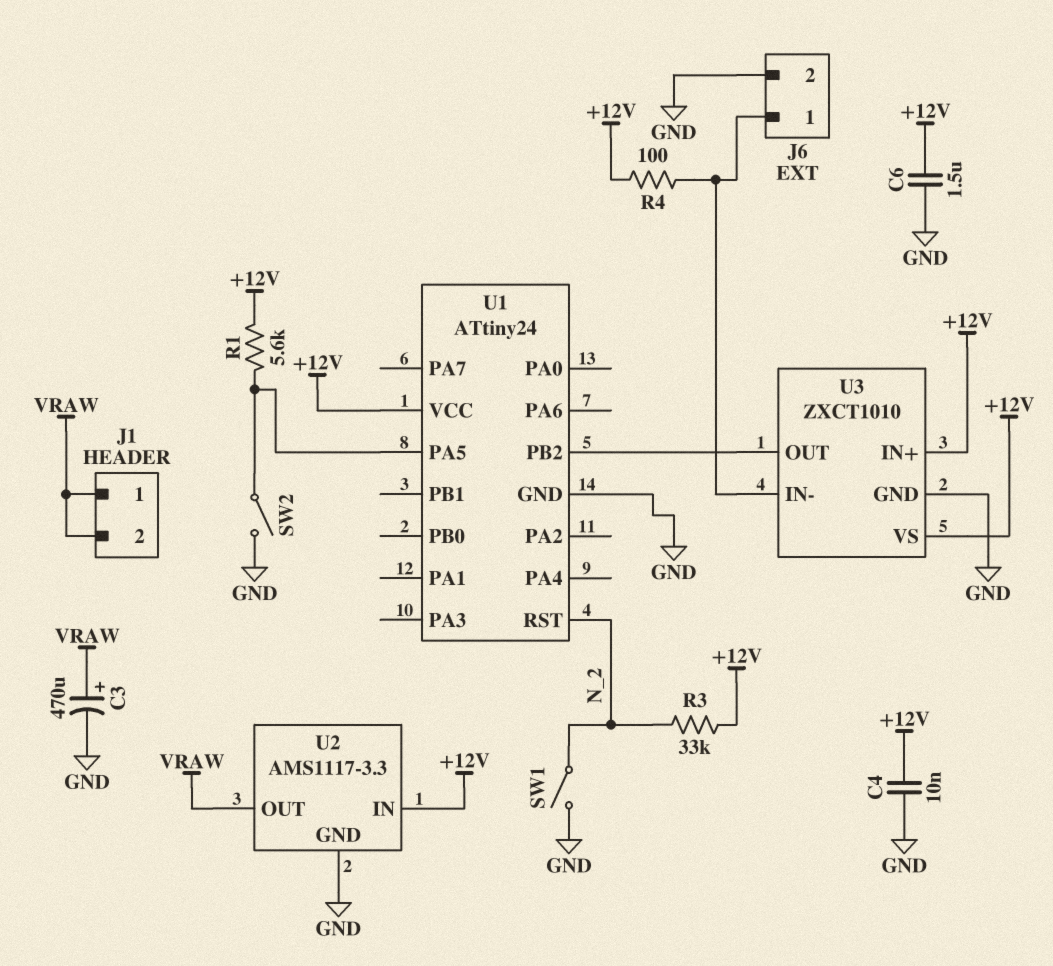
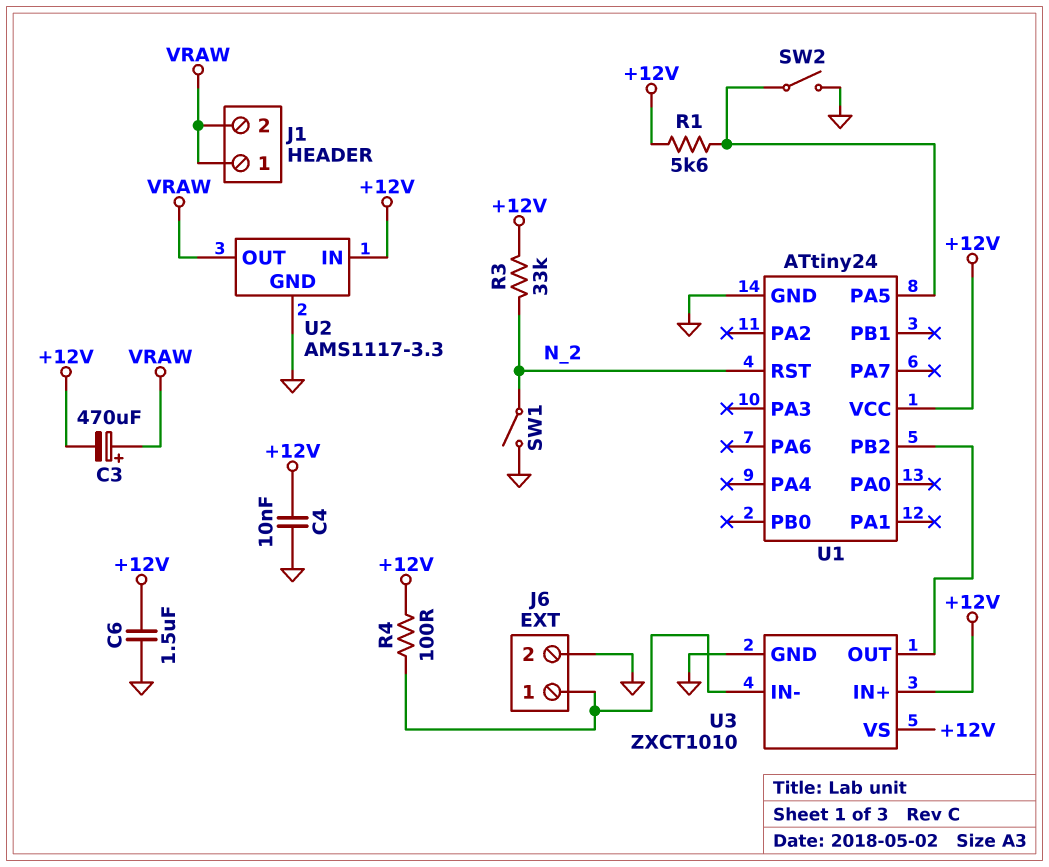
C3: 470uF (plus VRAW, minus GND) -> 470uF (plus VRAW, minus +12V)

